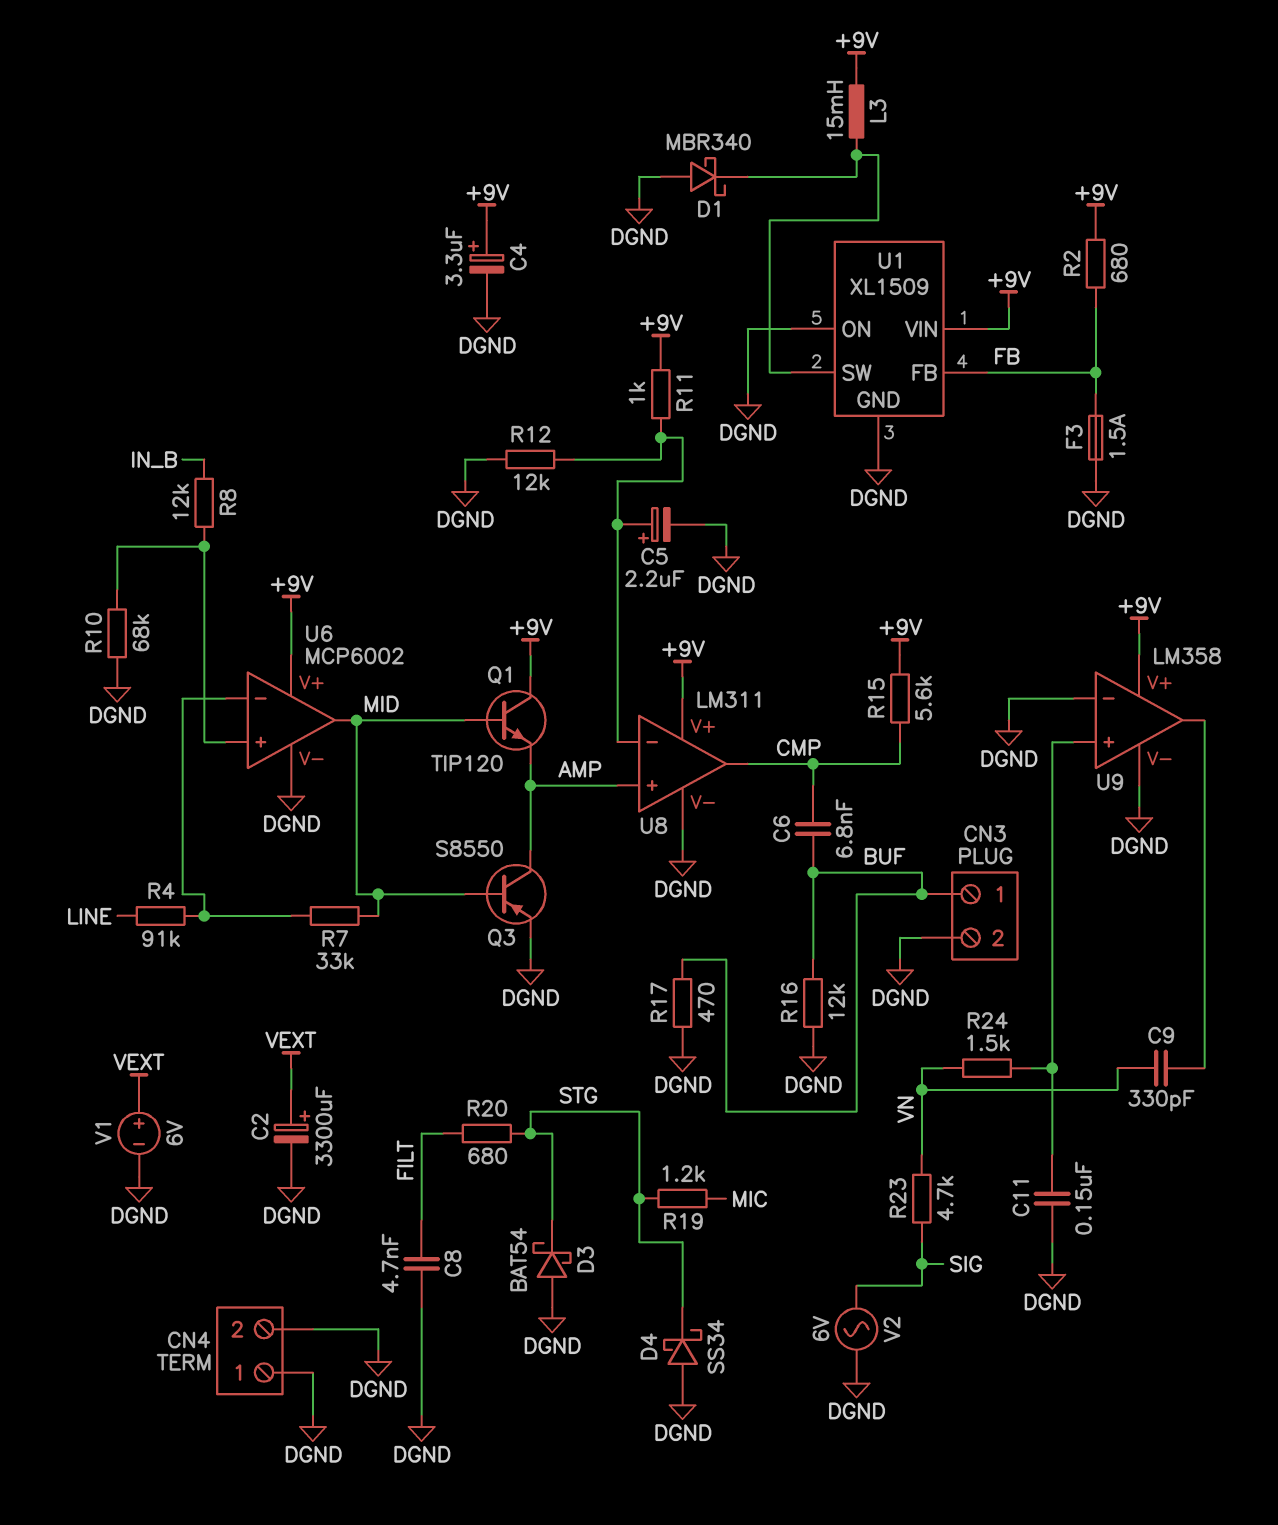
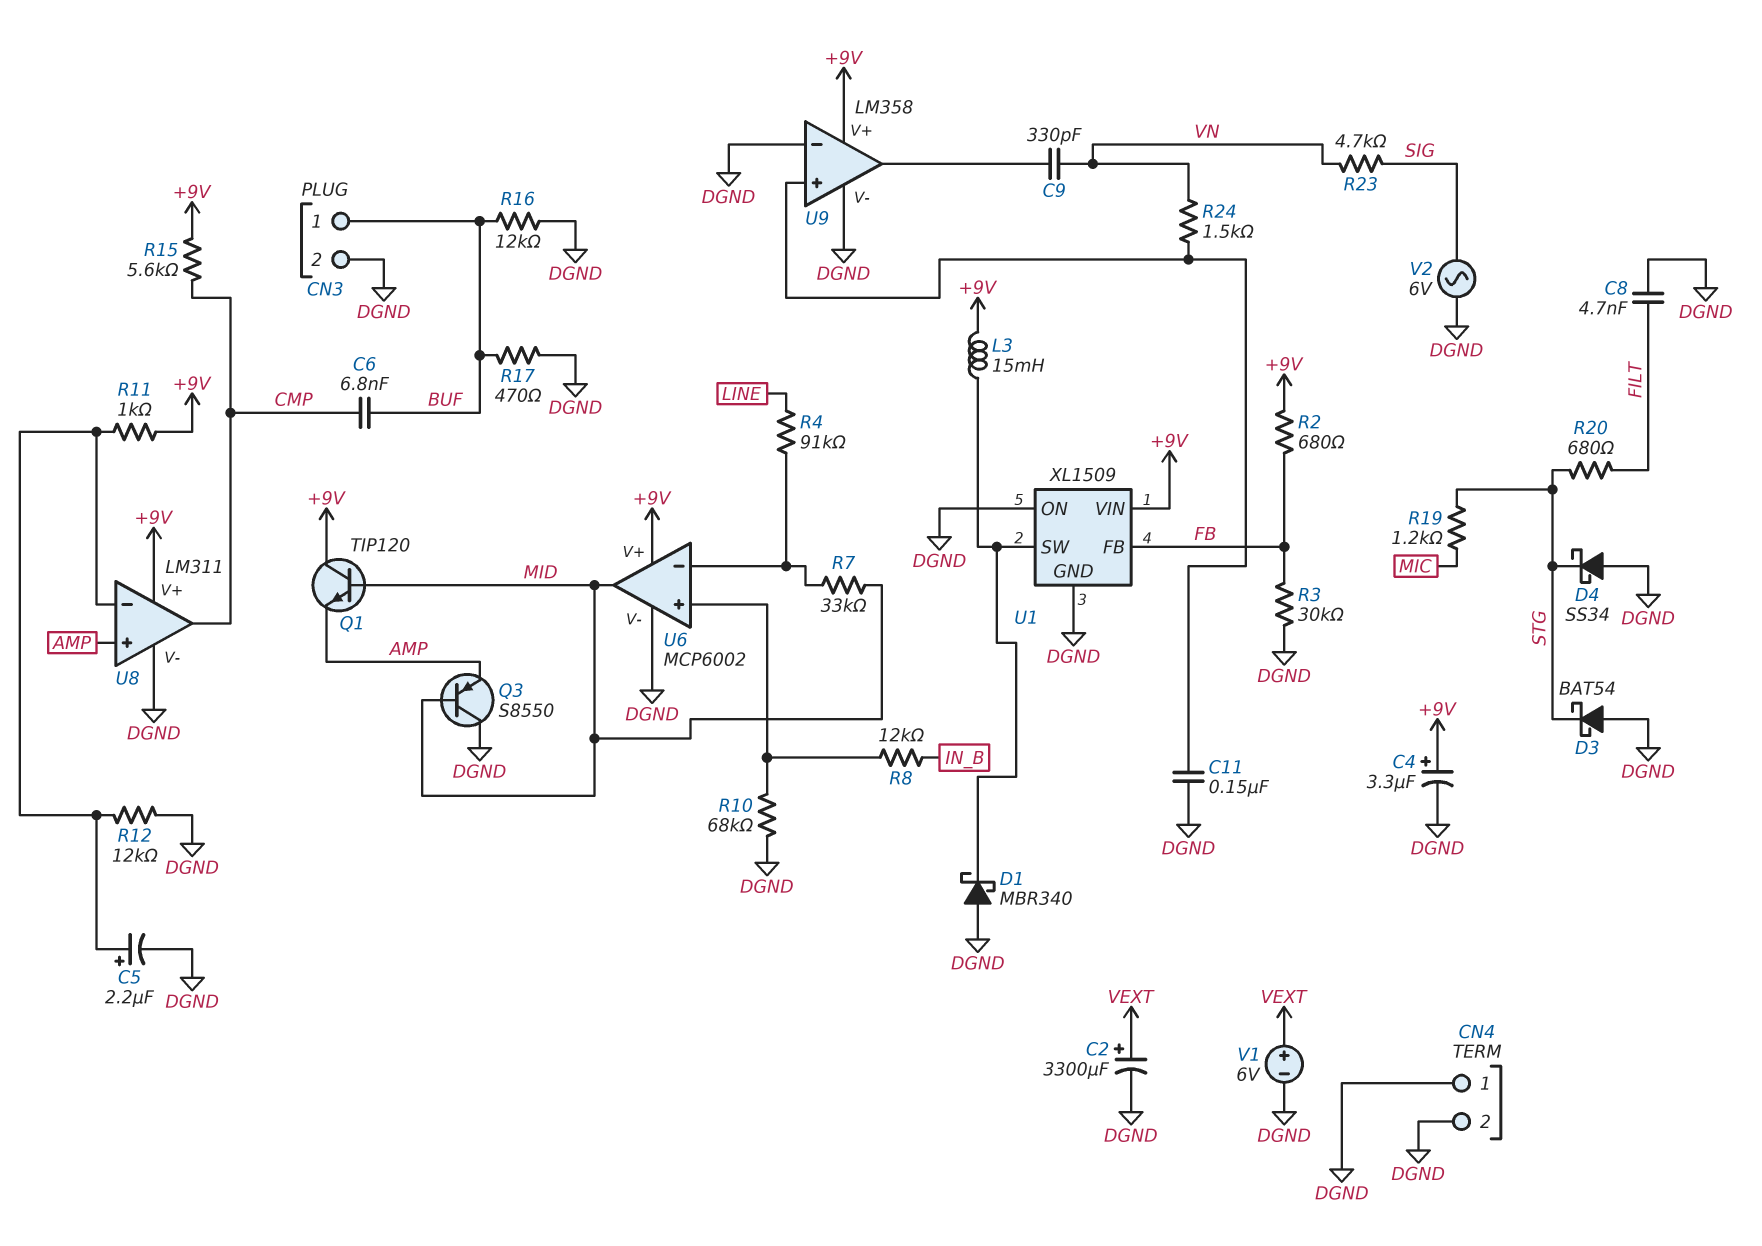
F3: 1.5A (DGND, FB) -> none
Q3: PNP S8550 (B MID, C AMP, E DGND) -> PNP S8550 (B MID, C DGND, E AMP)
R3: none -> 30k (DGND, FB)

